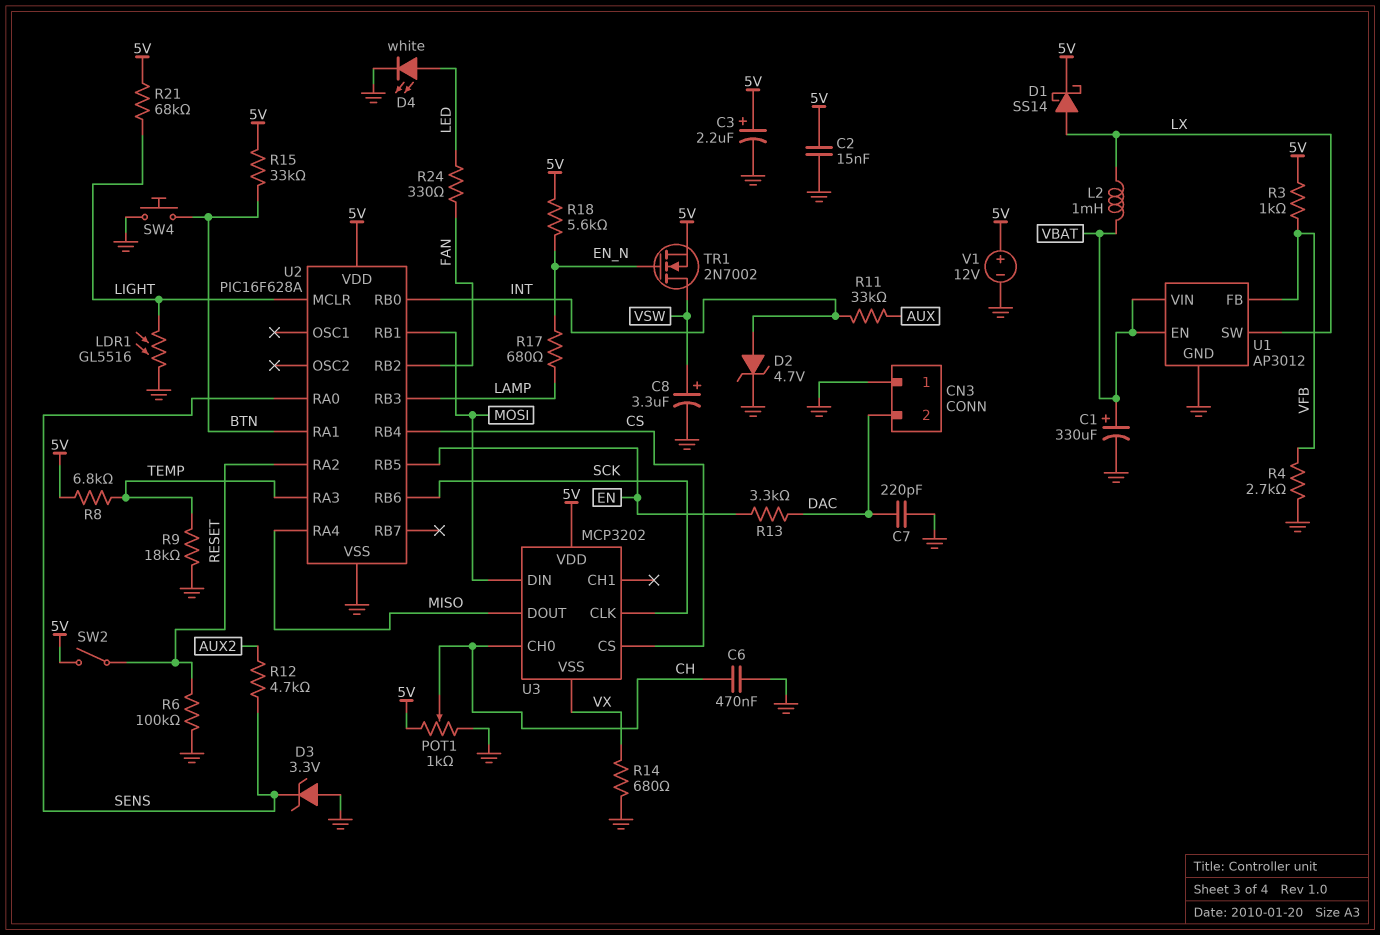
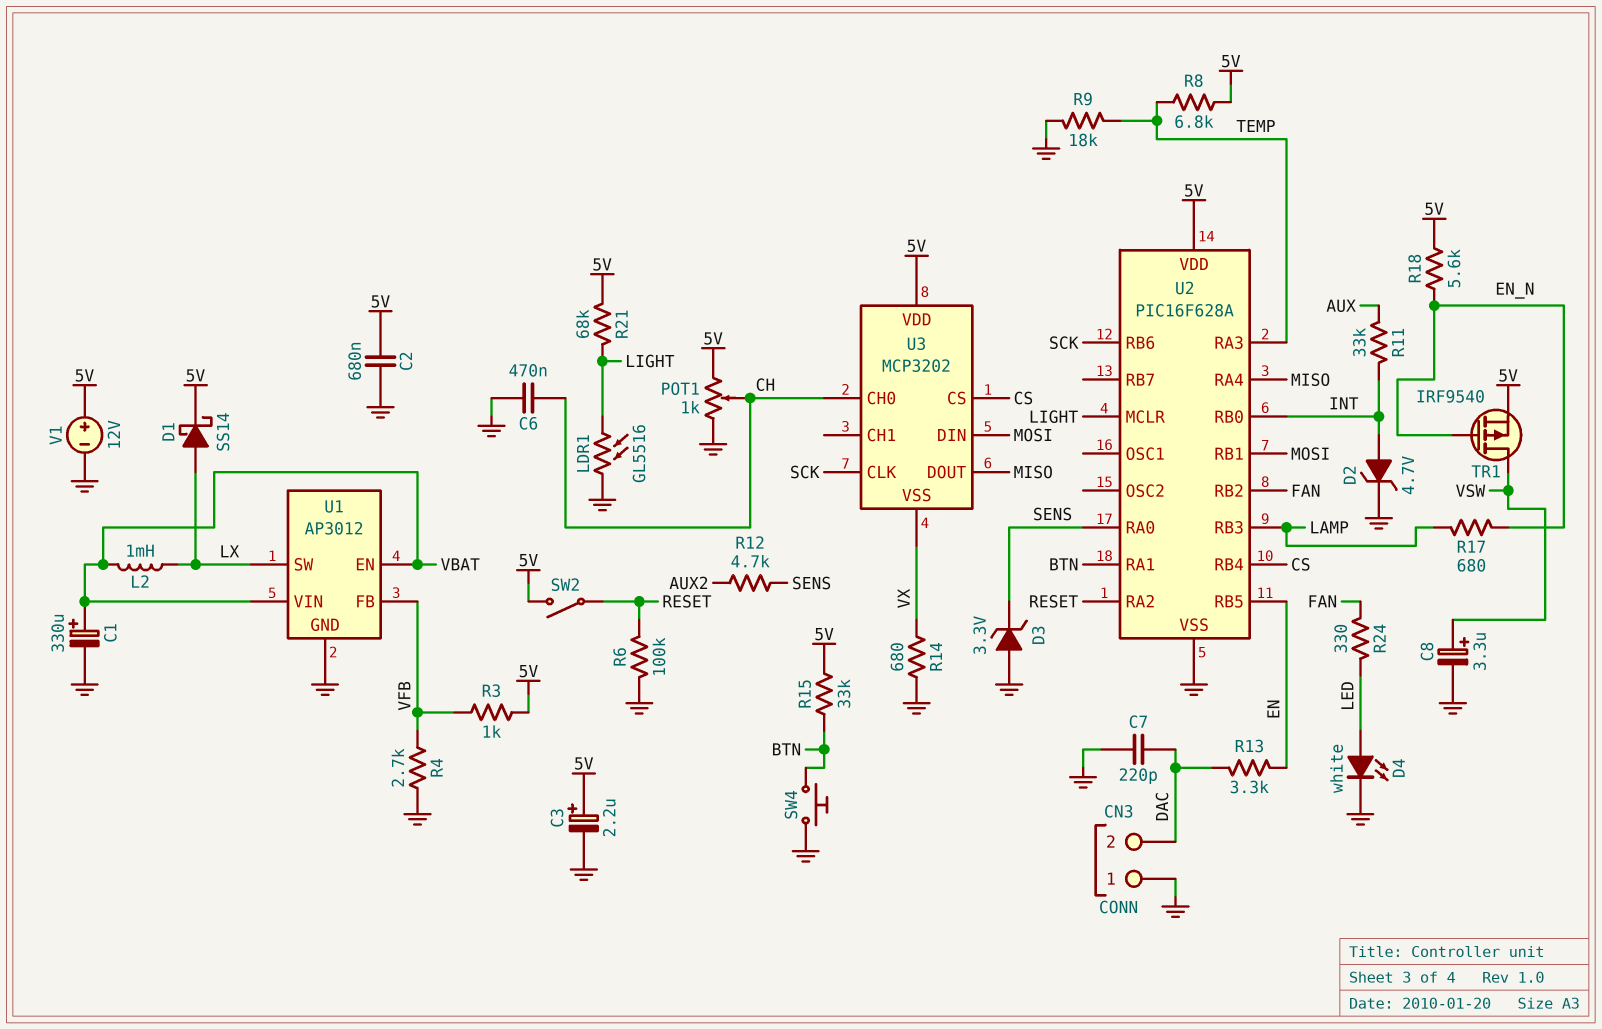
C2: 15nF (5V, GND) -> 680nF (5V, GND)
TR1: NMOS 2N7002 (G EN_N, D VSW, S 5V) -> PMOS IRF9540 (G EN_N, D VSW, S 5V)

